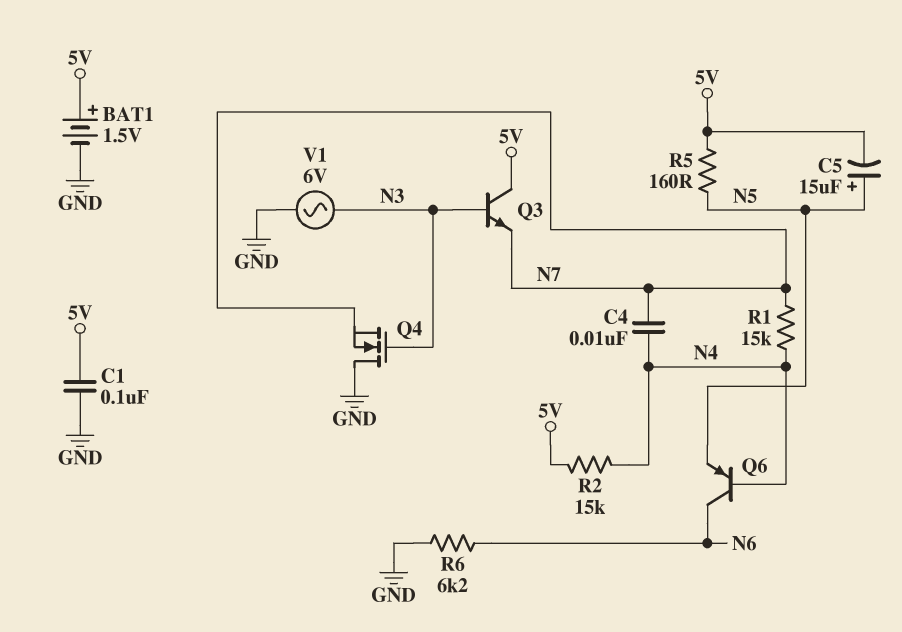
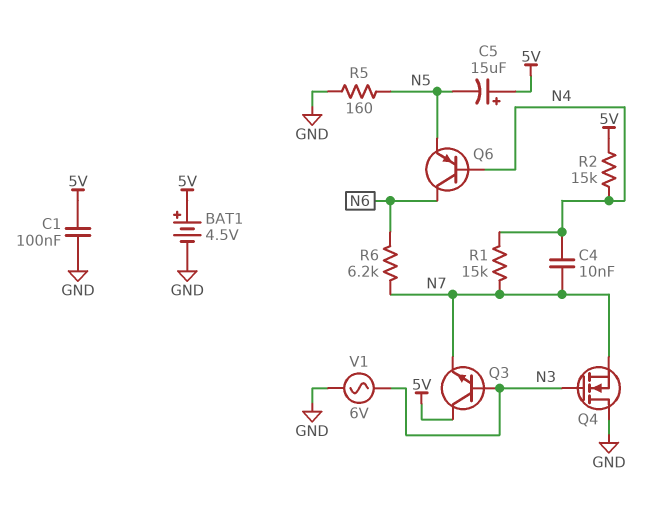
BAT1: 1.5V (plus 5V, minus GND) -> 4.5V (plus 5V, minus GND)
C5: 15uF (plus N5, minus 5V) -> 15uF (plus 5V, minus N5)
R5: 160 (5V, N5) -> 160 (GND, N5)
R6: 6.2k (GND, N6) -> 6.2k (N6, N7)

